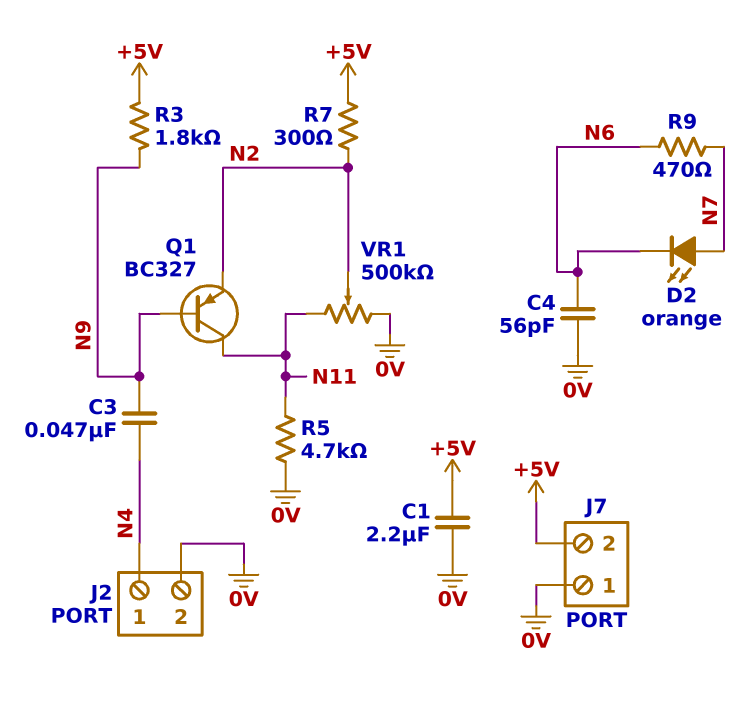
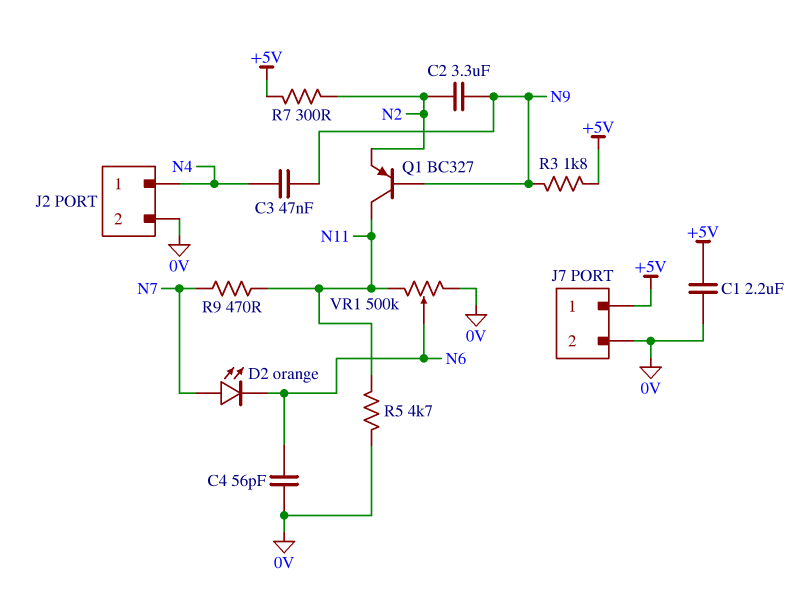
C2: none -> 3.3uF (N2, N9)
J7 pin 1: 0V -> +5V
J7 pin 2: +5V -> 0V
R9: 470 (N6, N7) -> 470 (N7, N11)
VR1: 500k (0V, N11, wiper N2) -> 500k (0V, N11, wiper N6)

